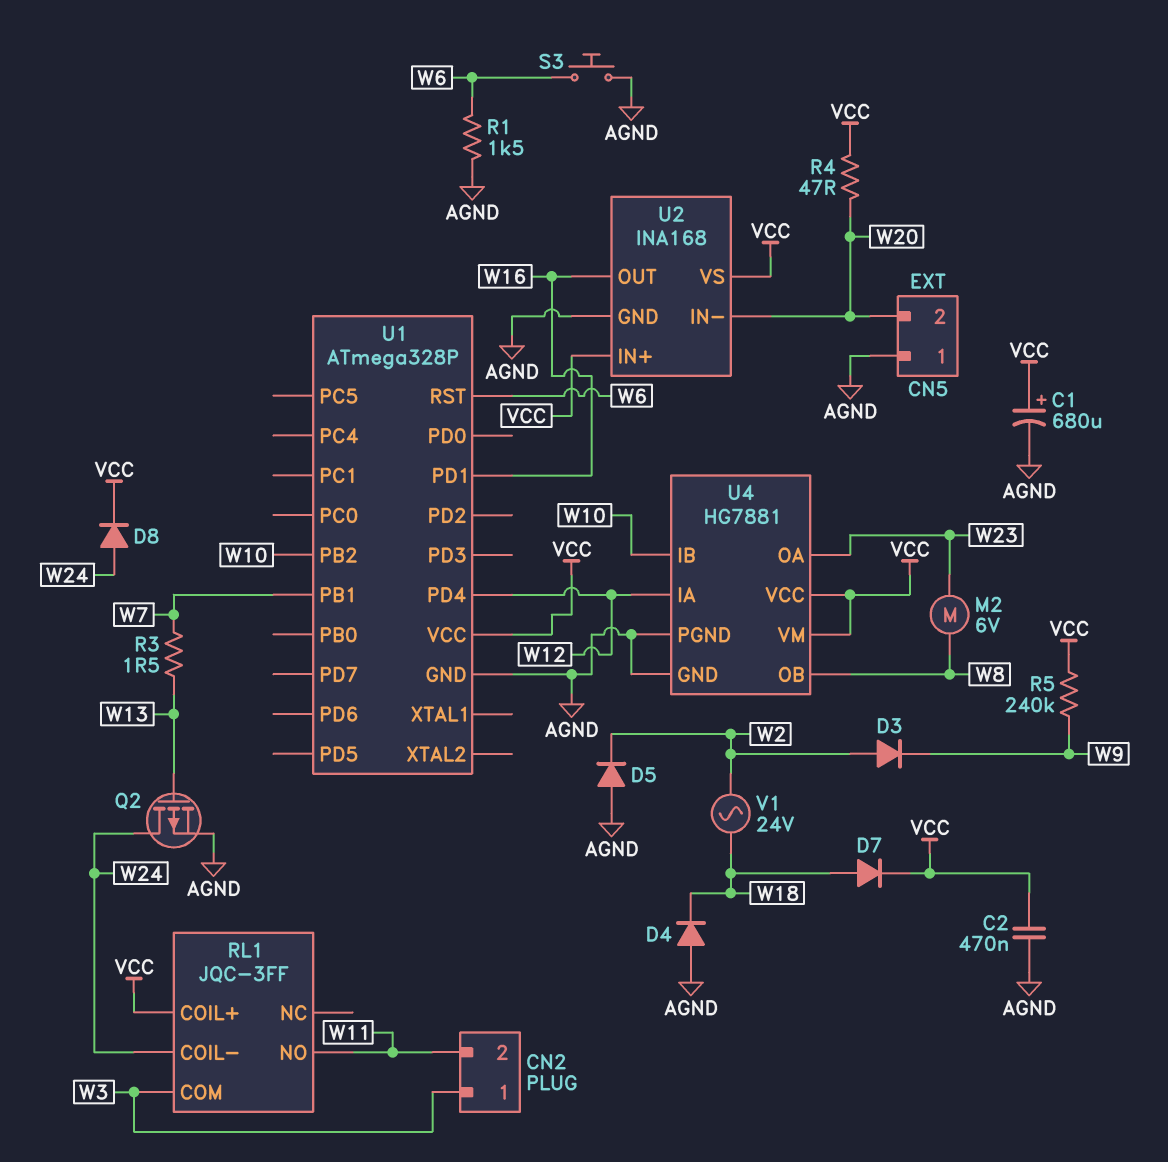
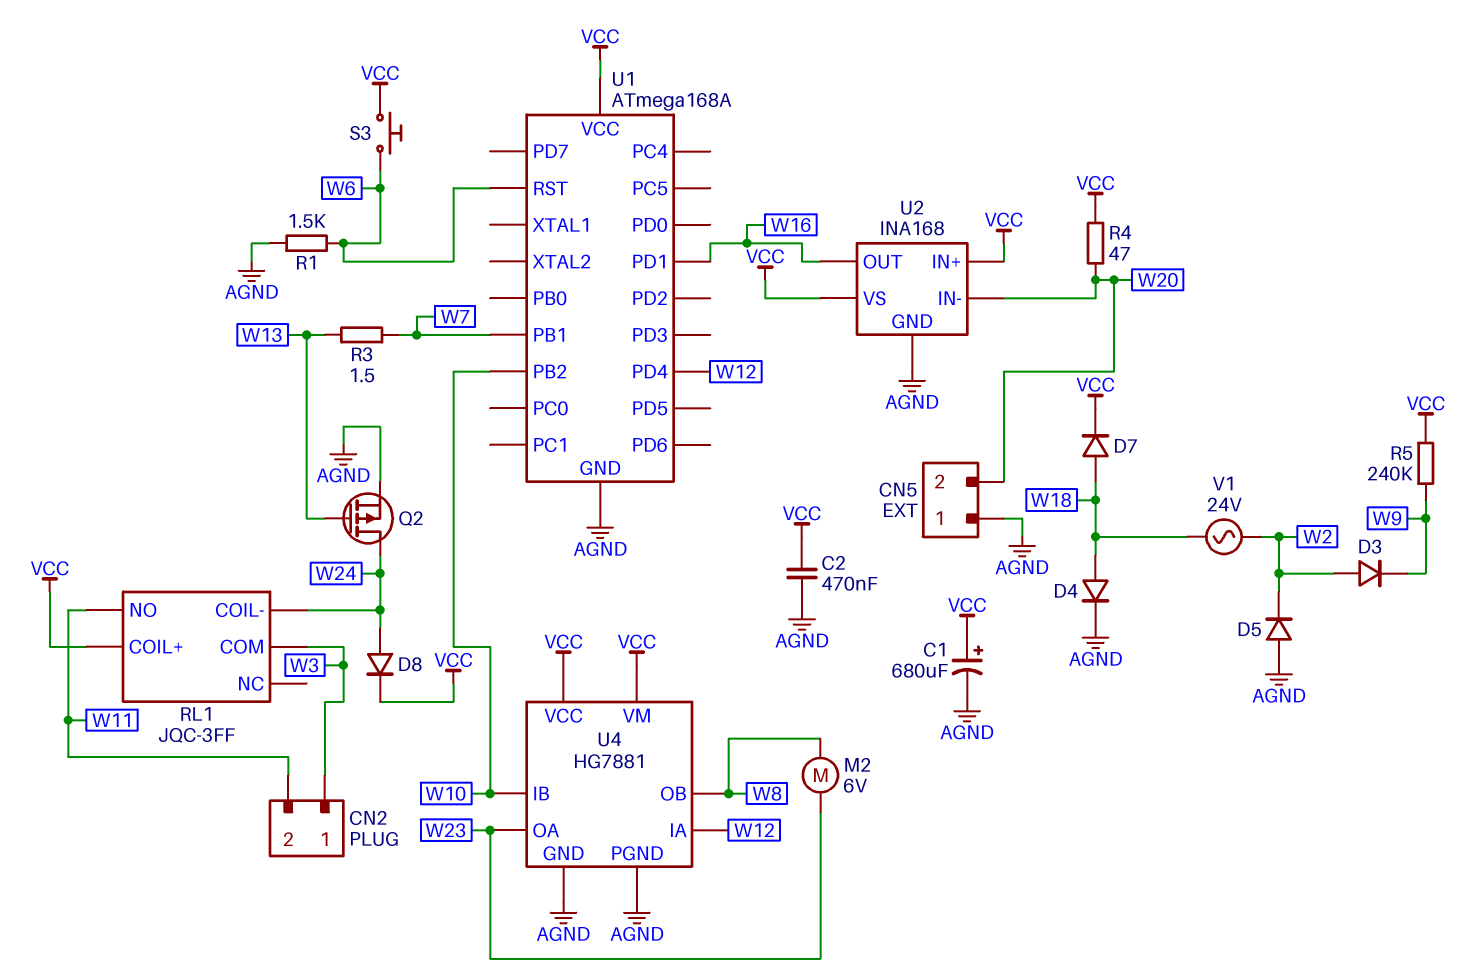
D4: diode (A AGND, K W18) -> diode (A W18, K AGND)
S3: button (AGND, W6) -> button (VCC, W6)
U1: ATmega328P -> ATmega168A

